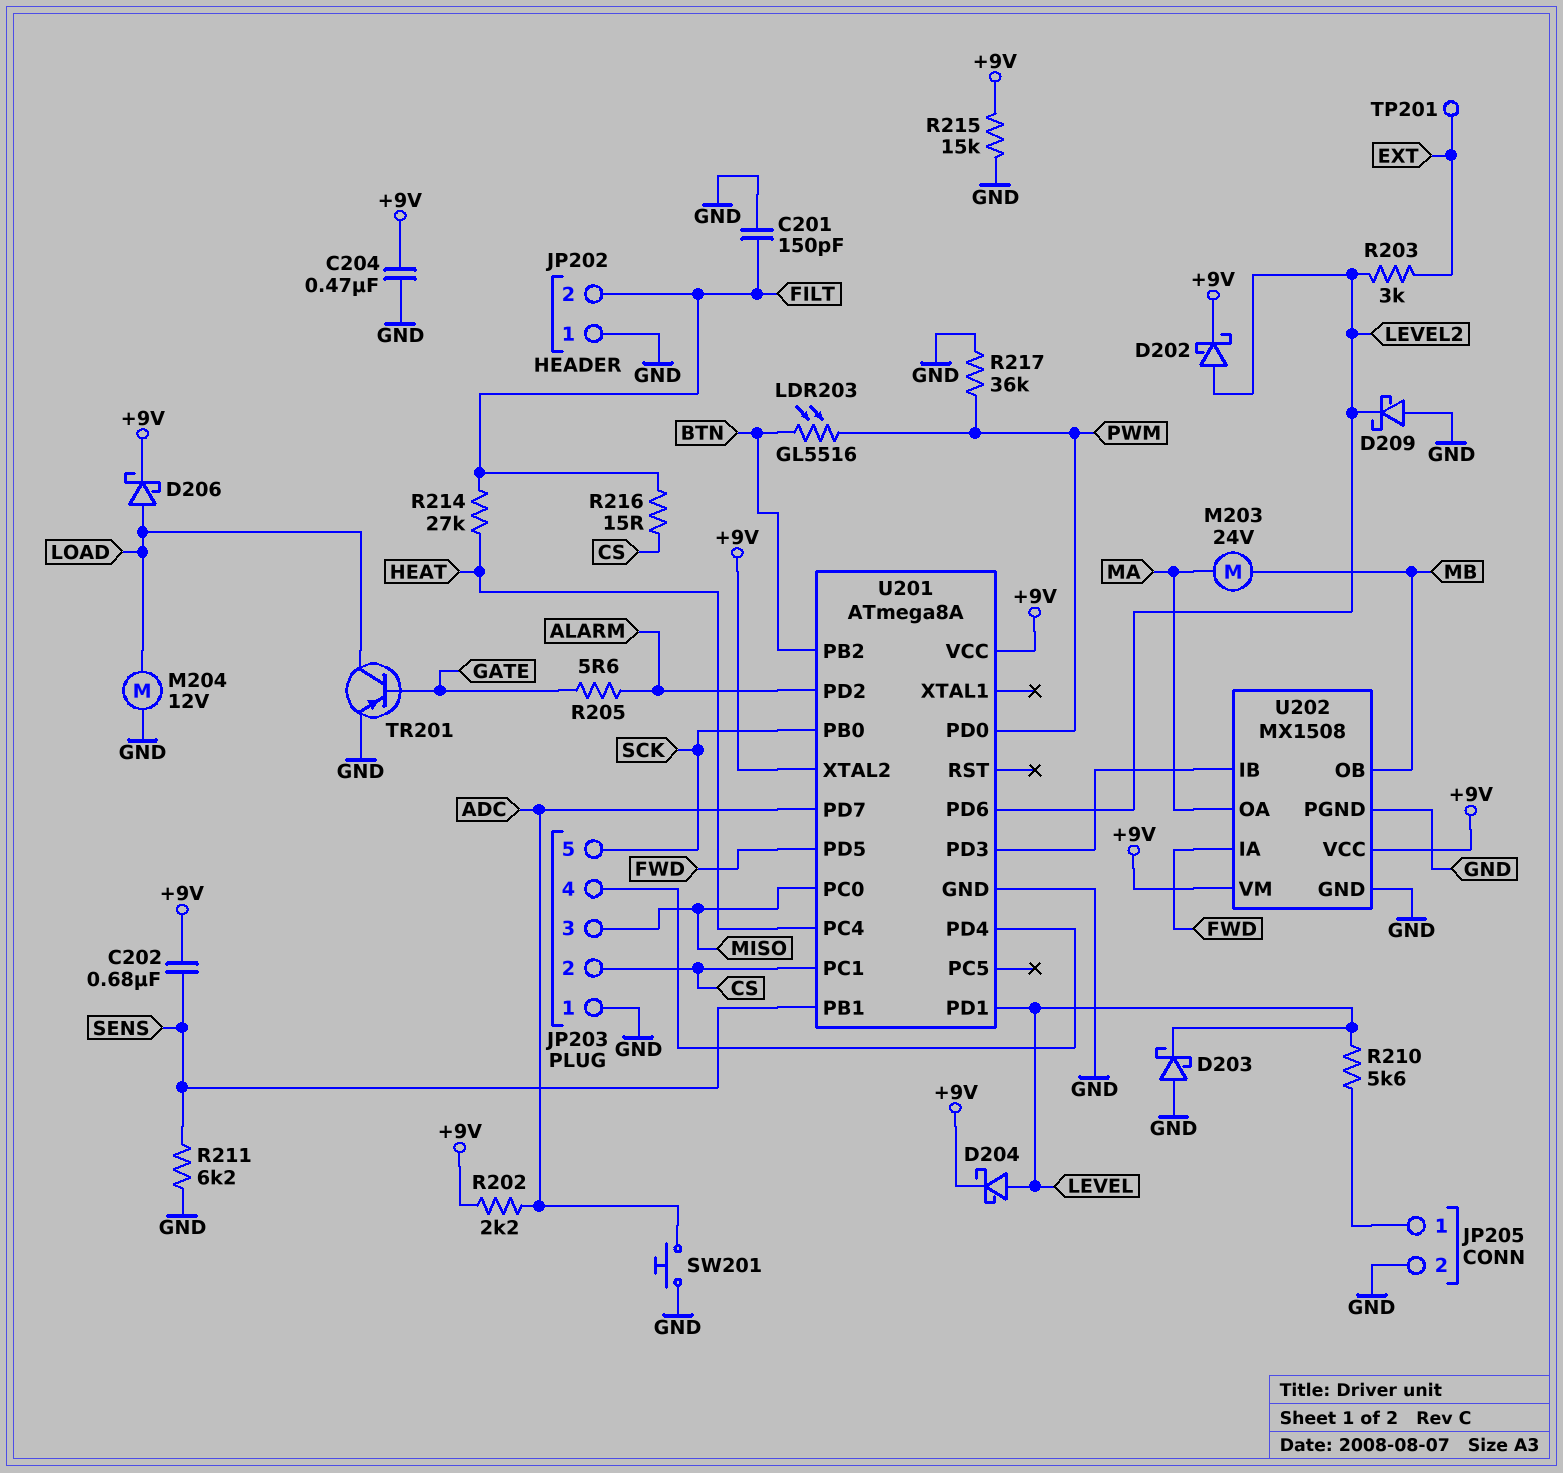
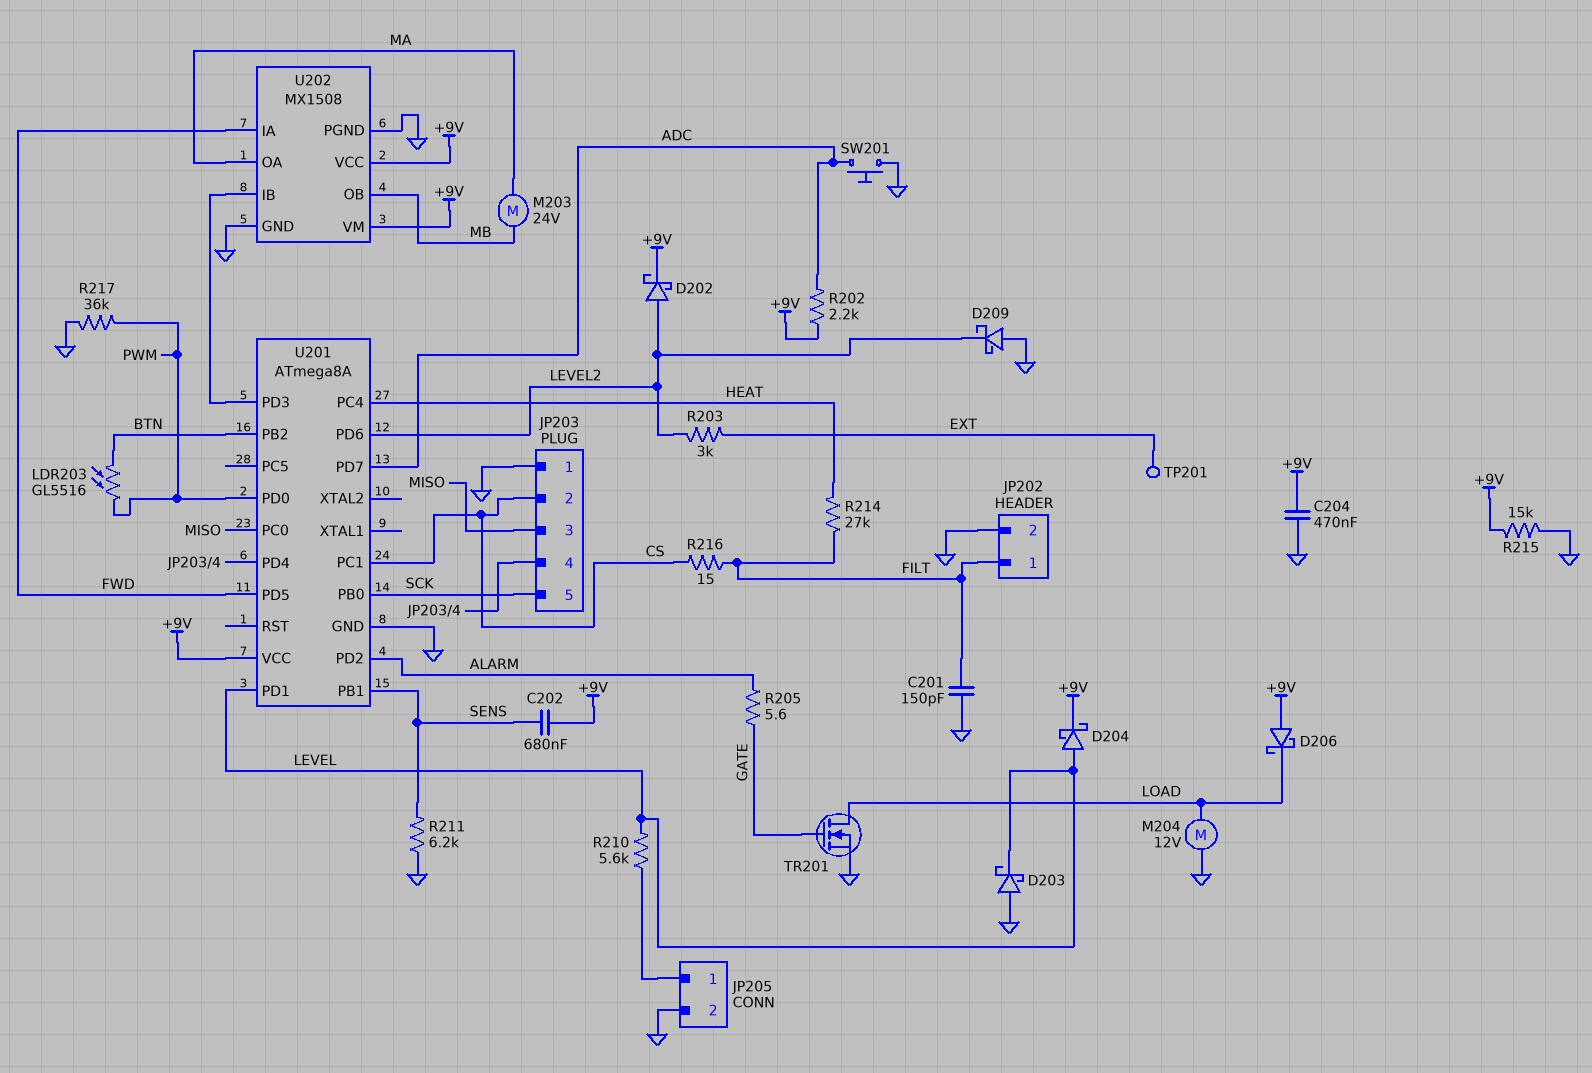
D206: schottky (A LOAD, K +9V) -> schottky (A +9V, K LOAD)
JP202 pin 1: GND -> FILT
JP202 pin 2: FILT -> GND
TR201: PNP (B GATE, C LOAD, E GND) -> NMOS (G GATE, D LOAD, S GND)
U201 pin XTAL2: +9V -> none

